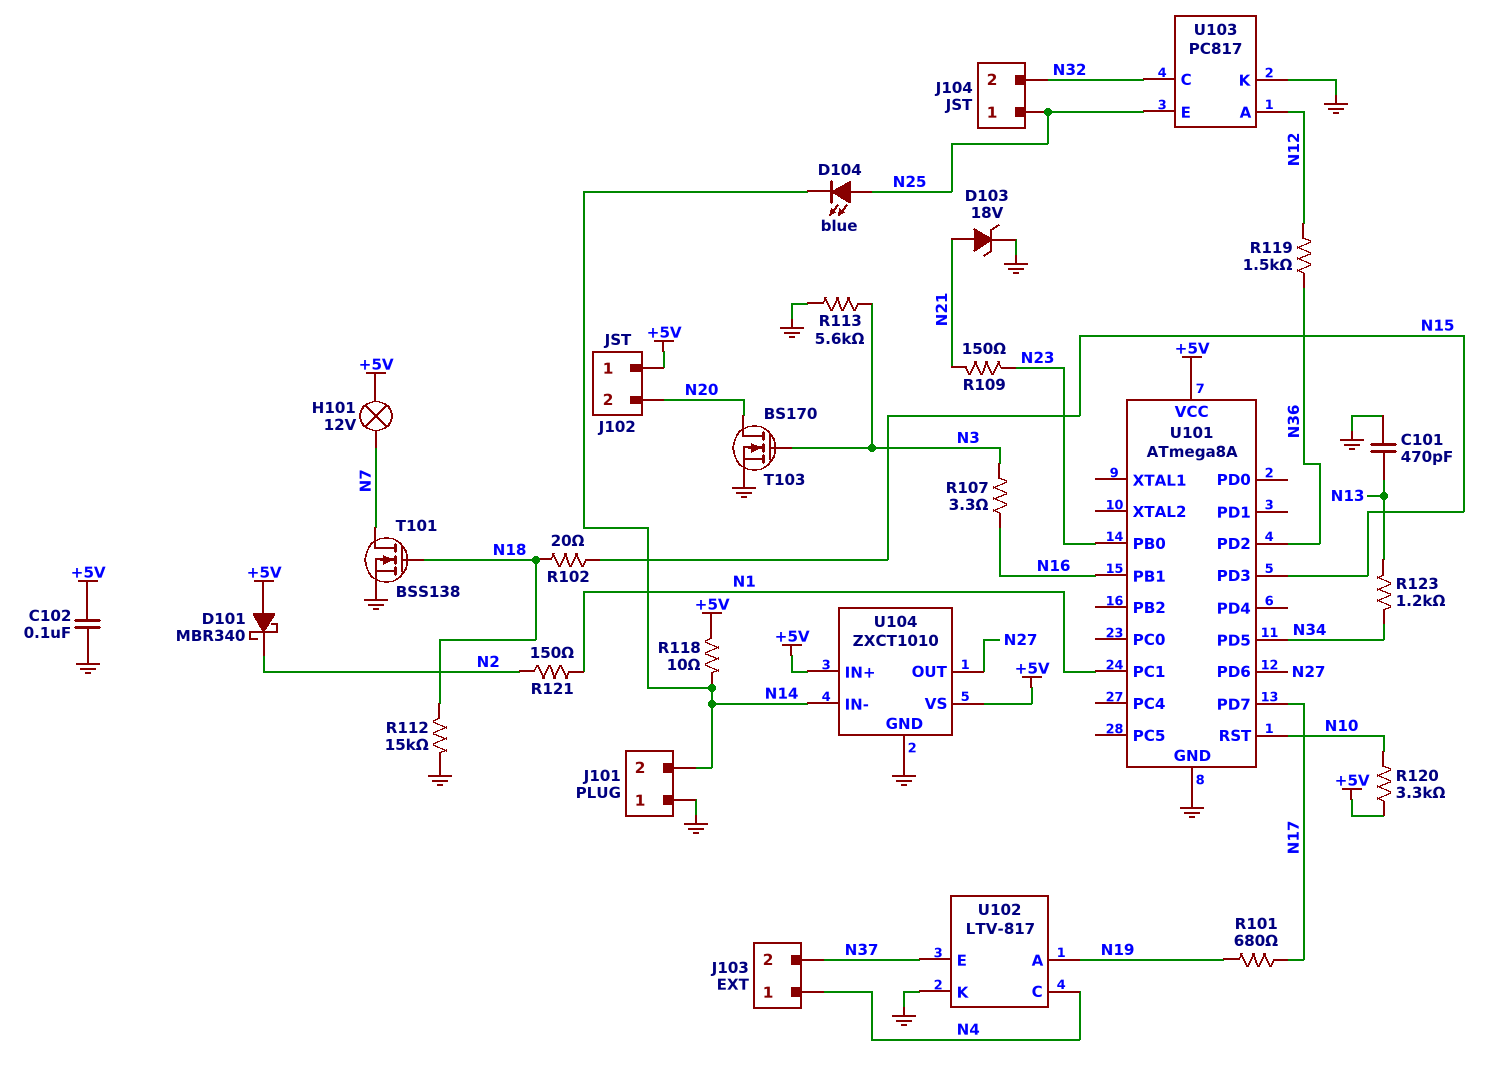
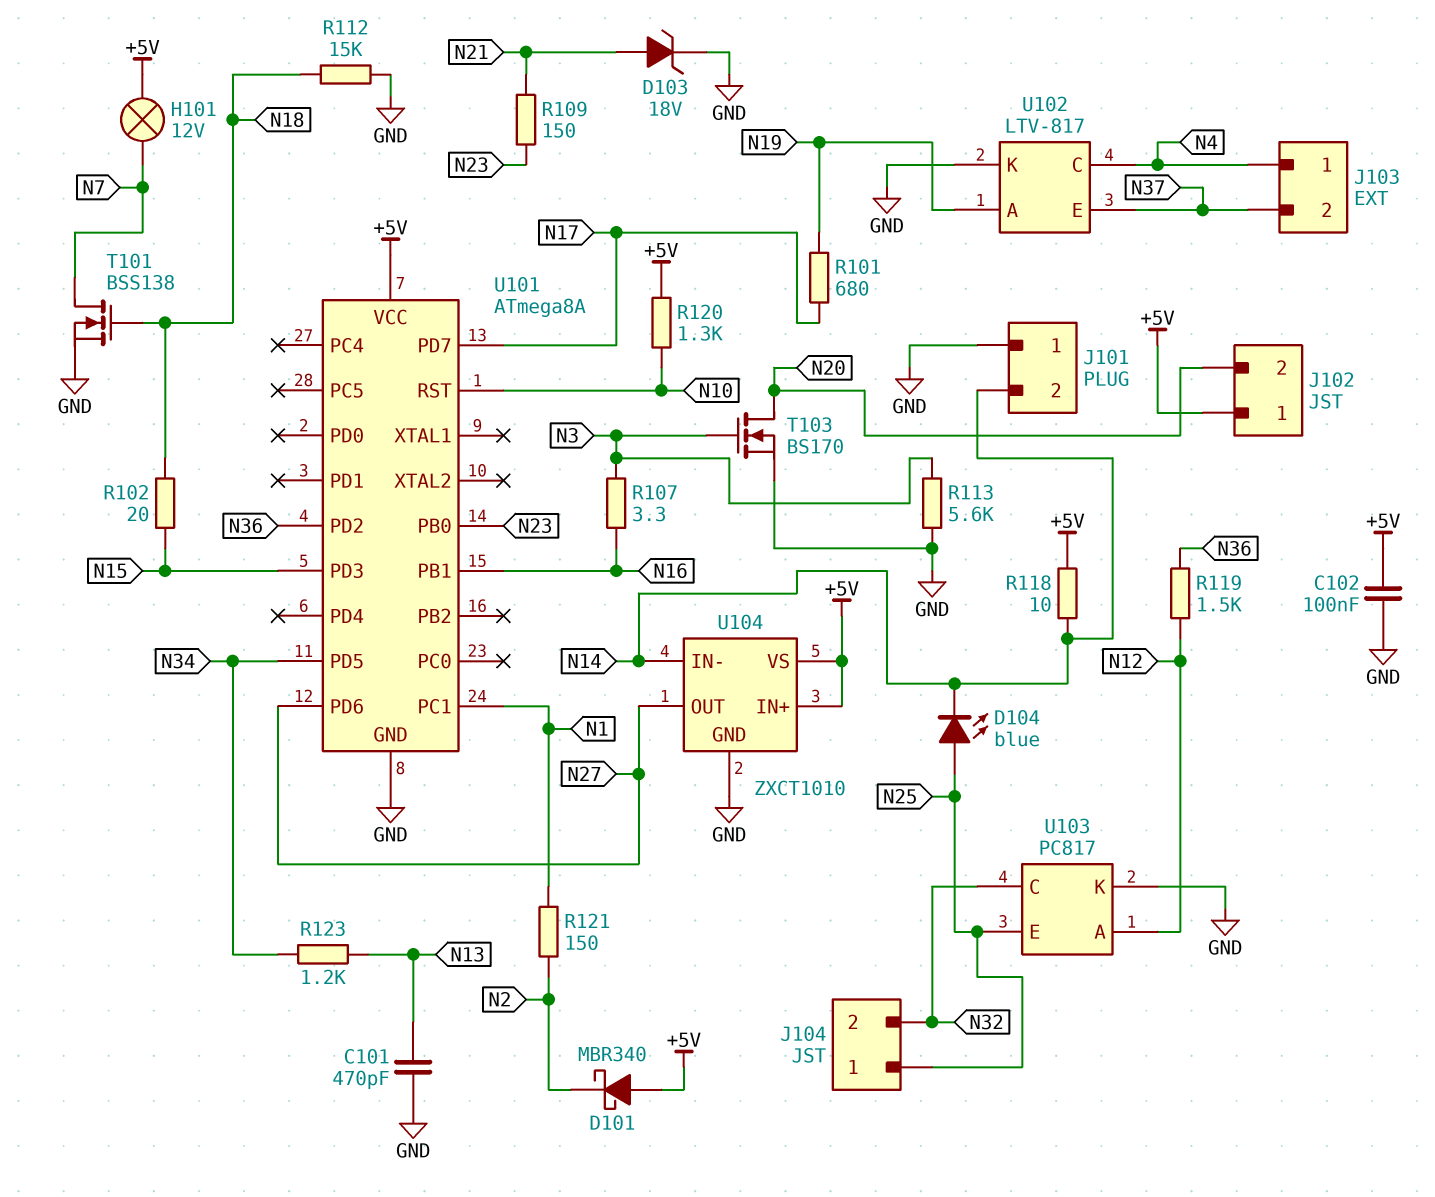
R120: 3.3k (+5V, N10) -> 1.3k (+5V, N10)

